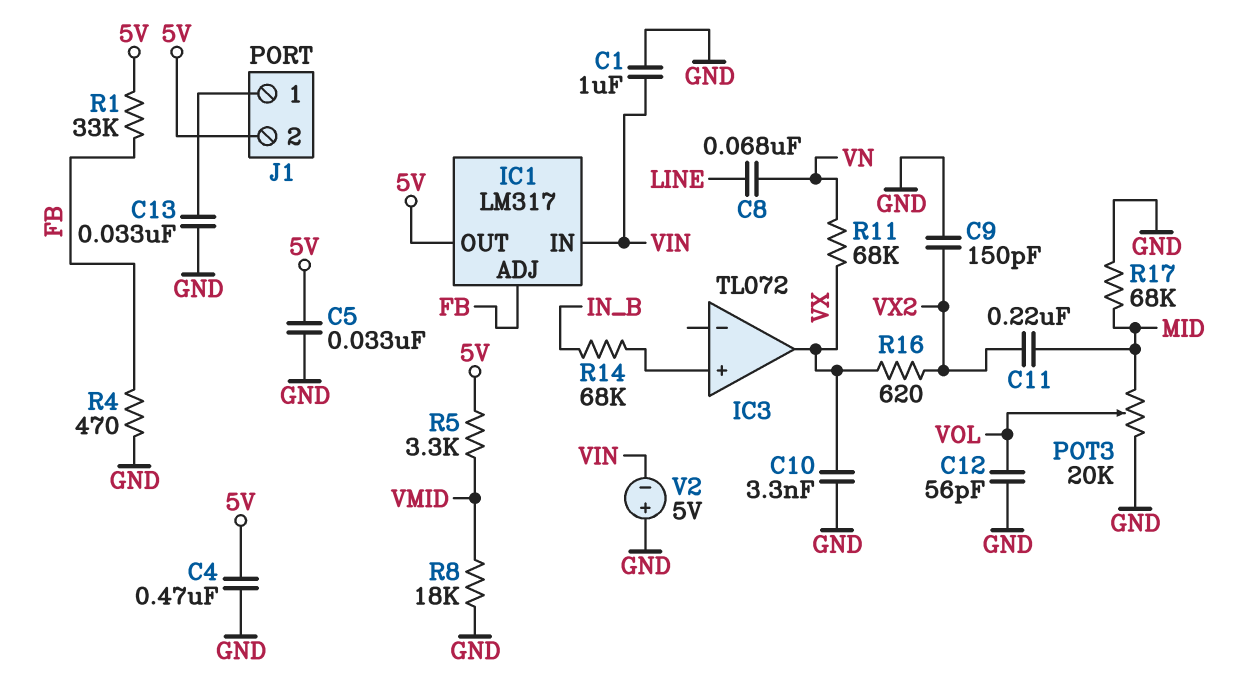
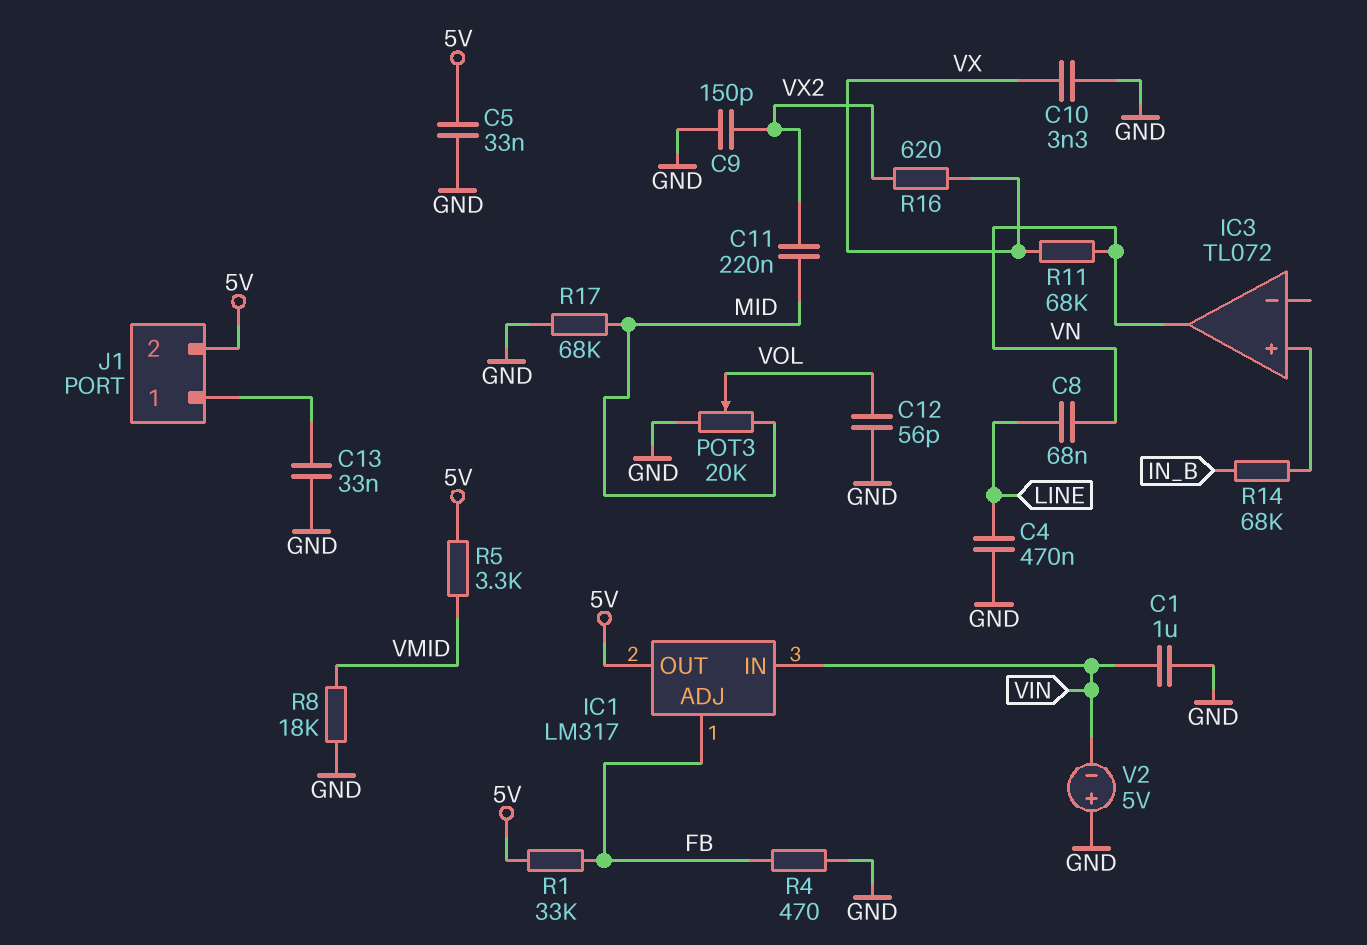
C4: 470nF (5V, GND) -> 470nF (GND, LINE)
IC3 pin out: VX -> VN

